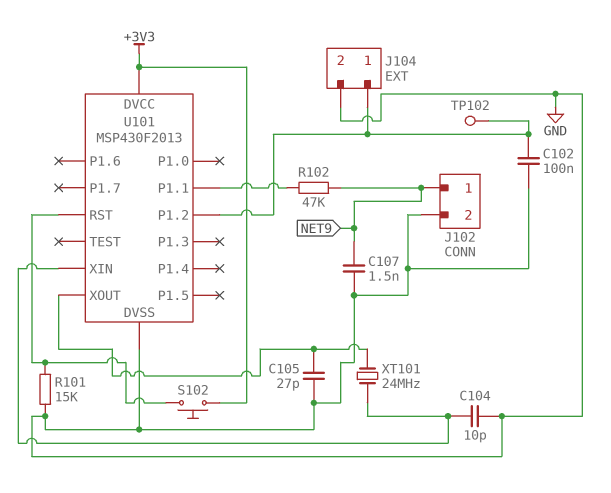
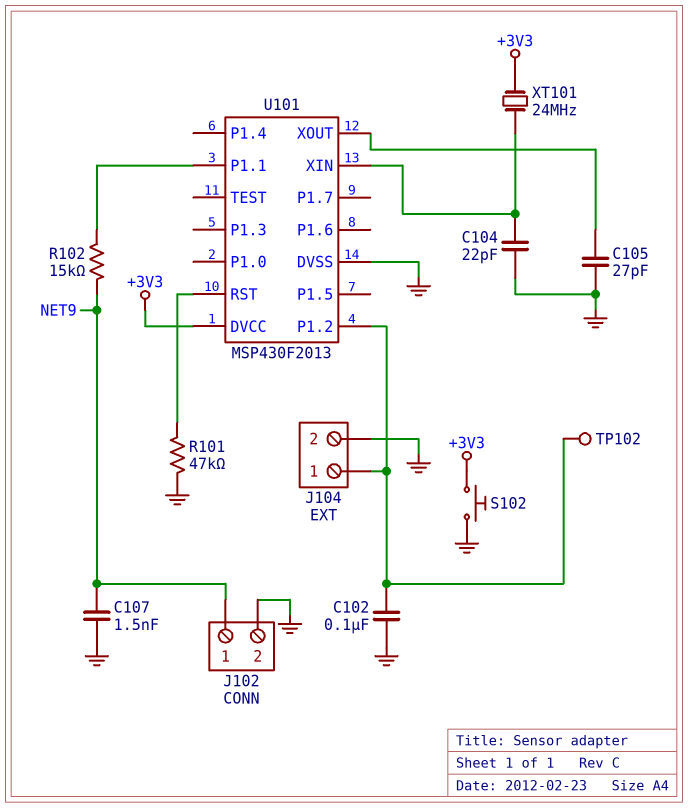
C104: 10pF (GND, U101/XIN) -> 22pF (GND, U101/XIN)
R101: 15k (GND, U101/RST) -> 47k (GND, U101/RST)
R102: 47k (NET9, U101/P1.1) -> 15k (NET9, U101/P1.1)
S102: button (+3V3, U101/RST) -> button (+3V3, GND)
XT101: 24MHz (U101/XIN, U101/XOUT) -> 24MHz (+3V3, U101/XIN)

